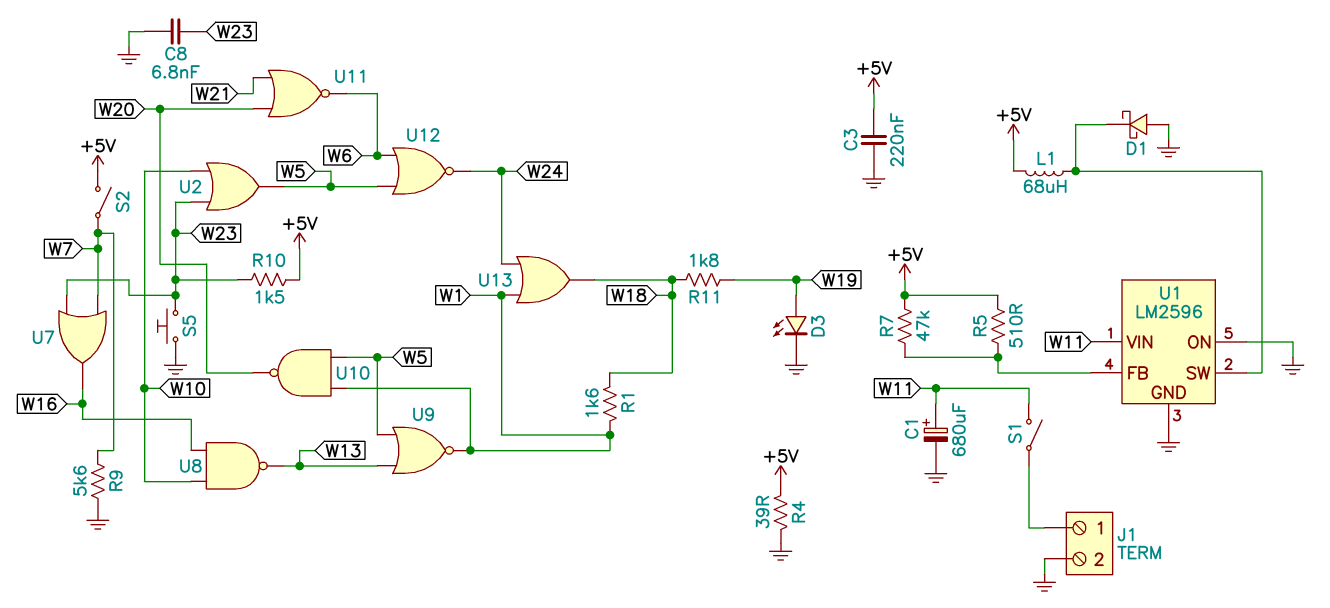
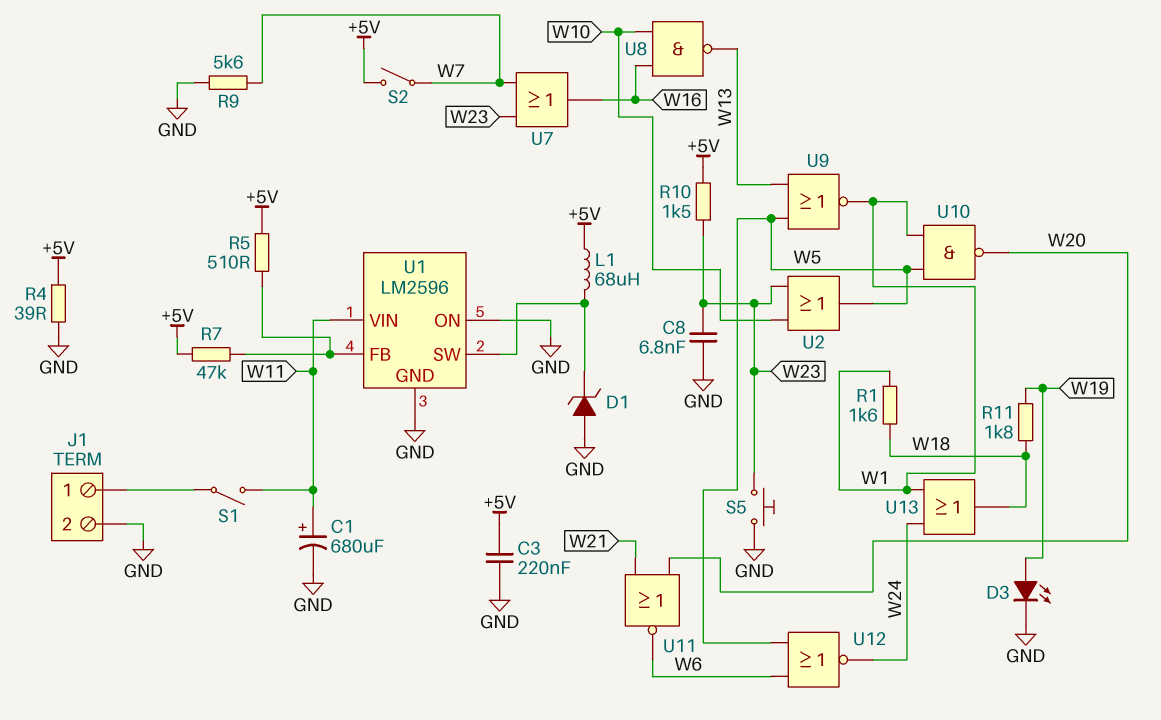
D1: schottky (A GND, K U1/SW) -> zener (A GND, K U1/SW)

